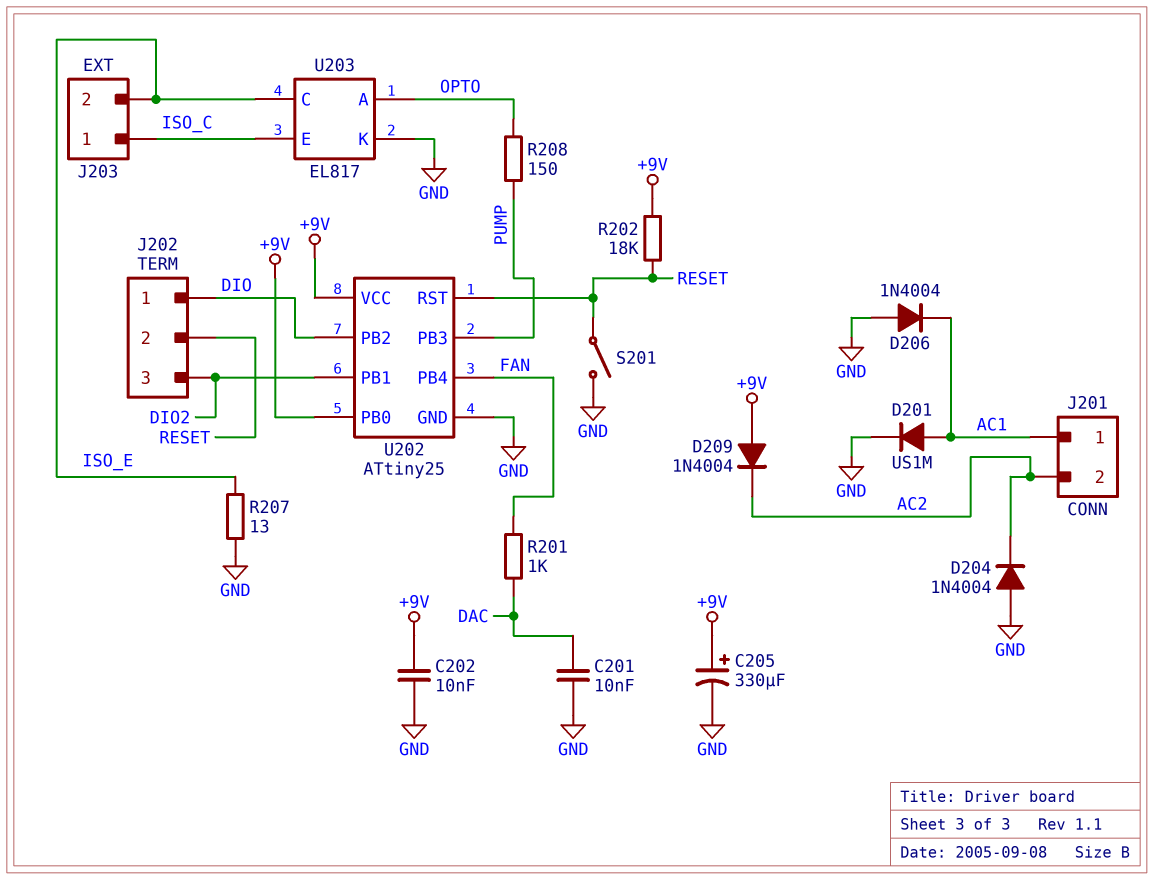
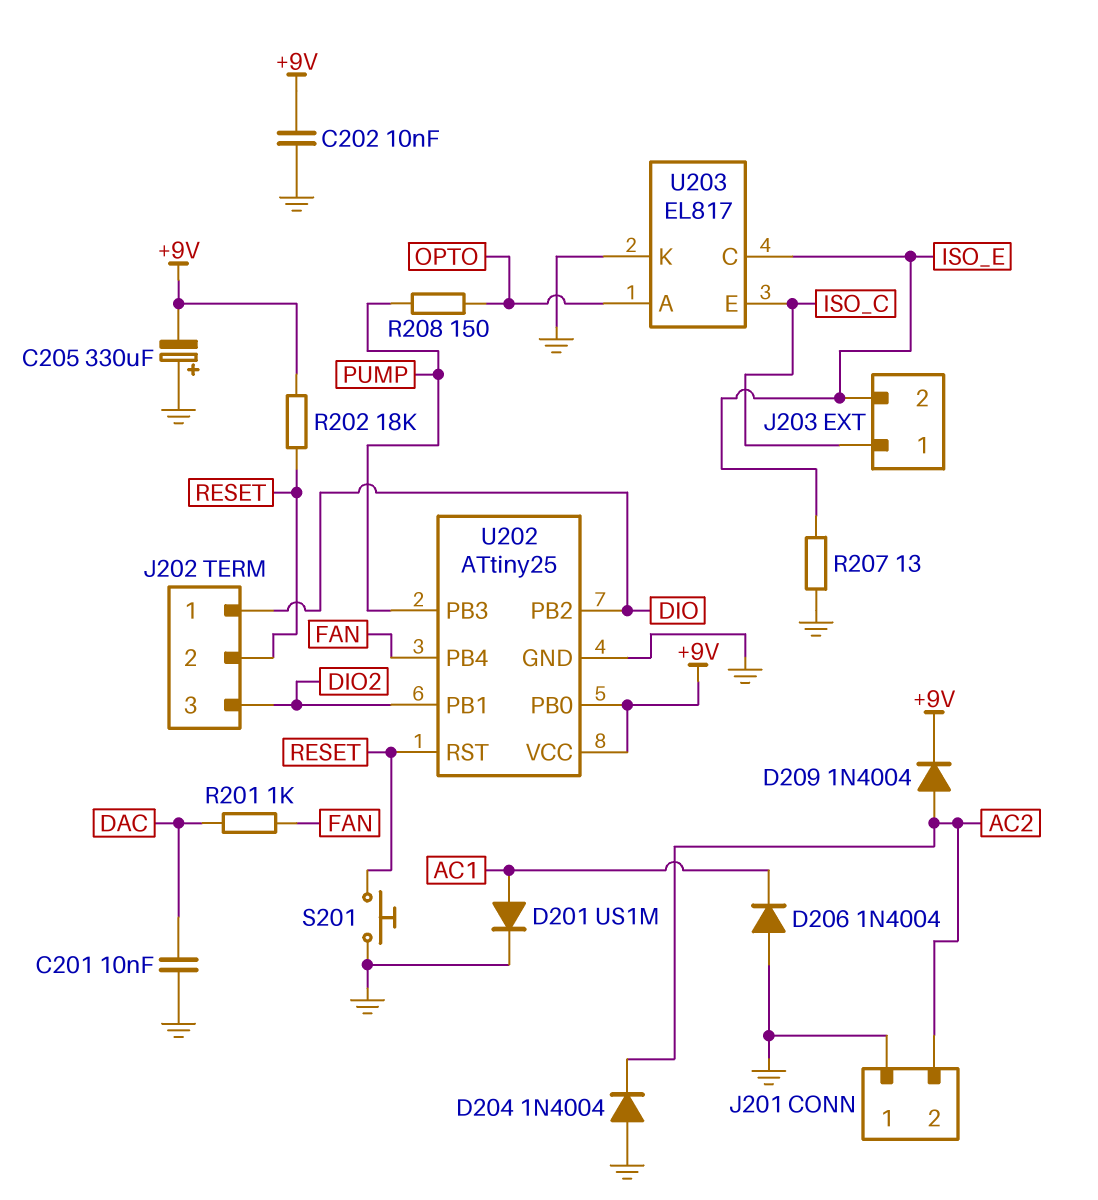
C205: 330uF (plus +9V, minus GND) -> 330uF (plus GND, minus +9V)
D209: diode 1N4004 (A +9V, K AC2) -> diode 1N4004 (A AC2, K +9V)
J201 pin 1: AC1 -> GND
S201: switch (GND, RESET) -> button (GND, RESET)

